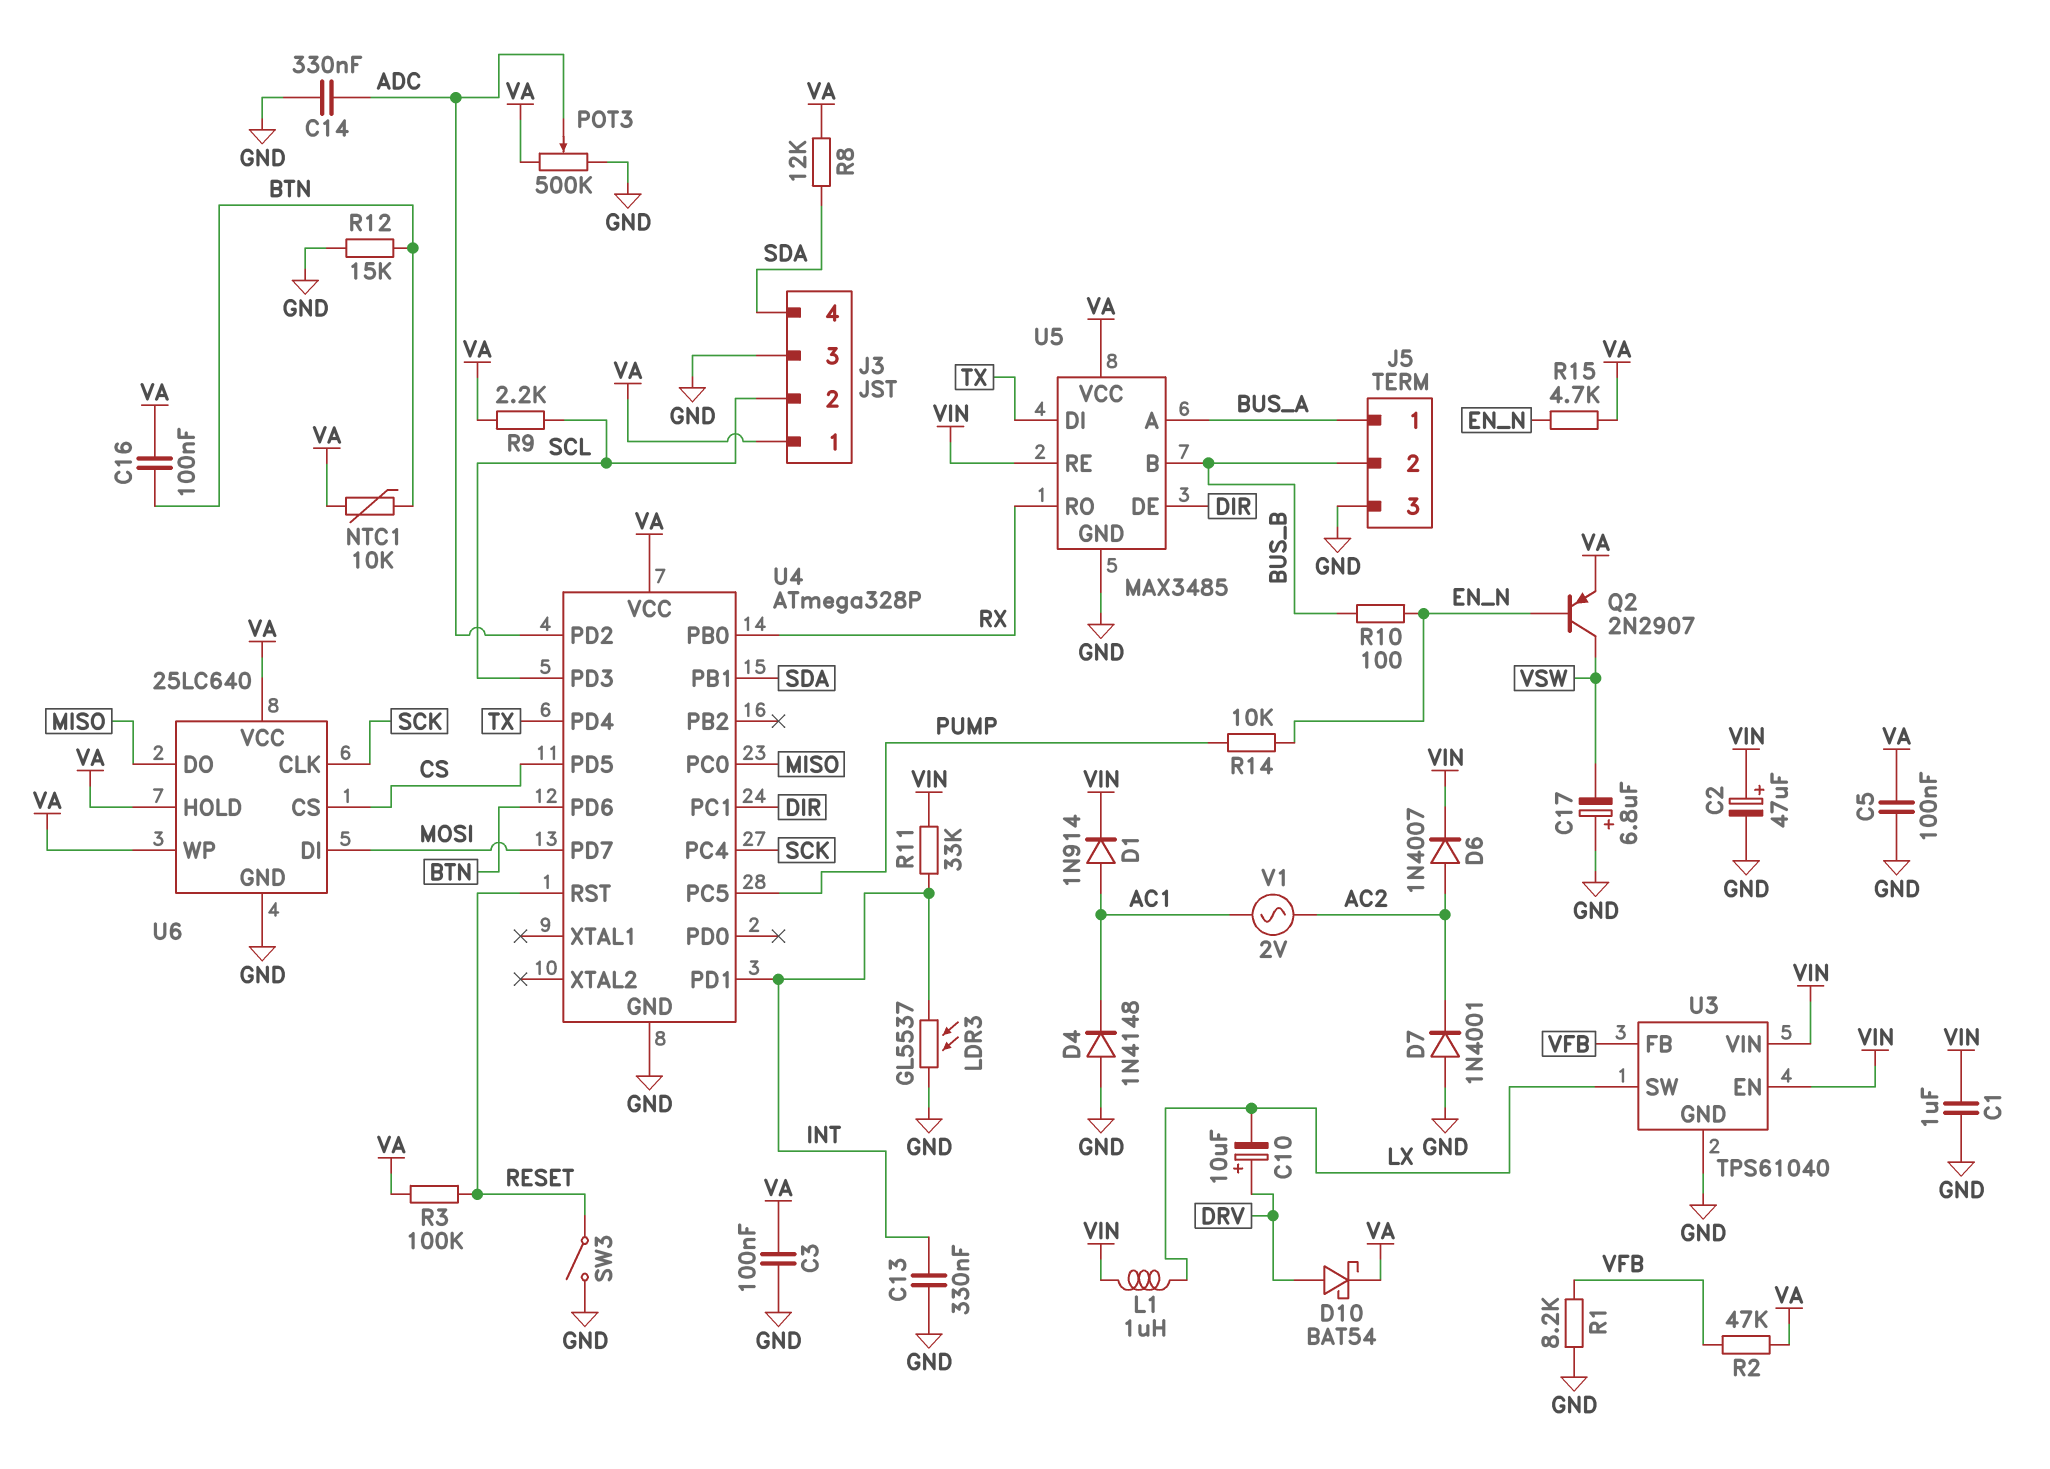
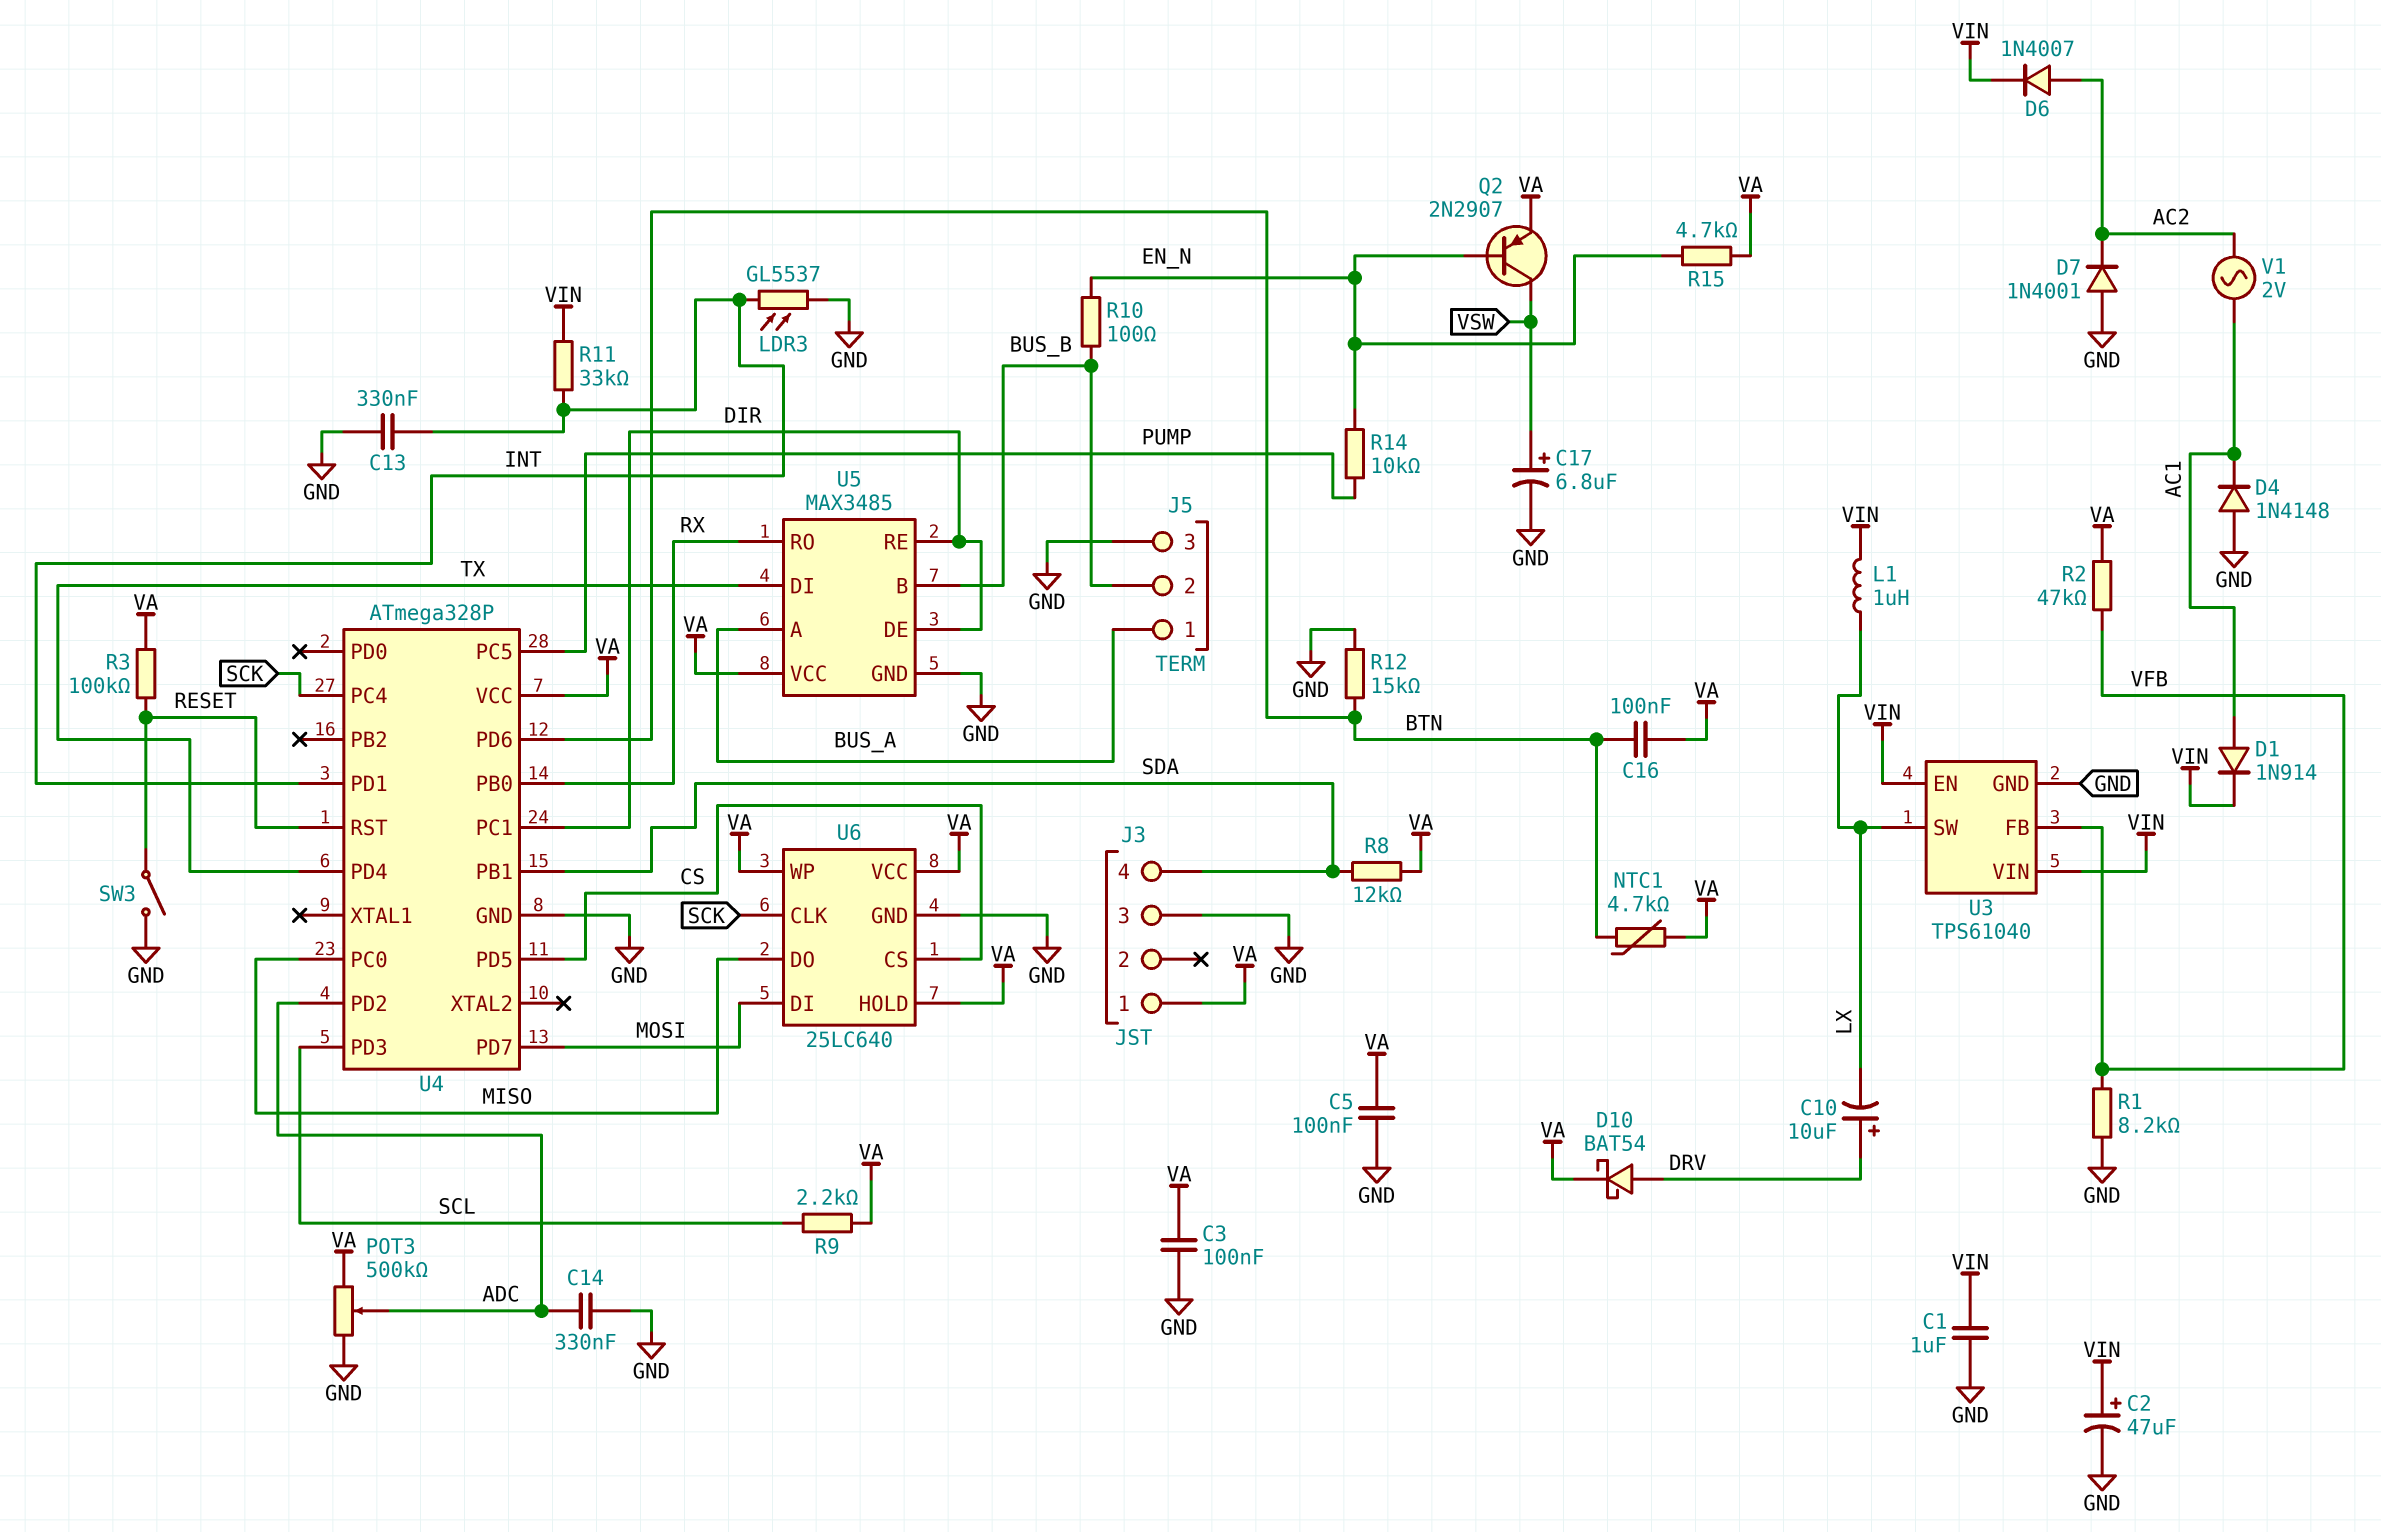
C17: 6.8uF (plus GND, minus VSW) -> 6.8uF (plus VSW, minus GND)
J3 pin 2: SCL -> none
NTC1: 10k (BTN, VA) -> 4.7k (BTN, VA)
U5 pin RE: VIN -> DIR

